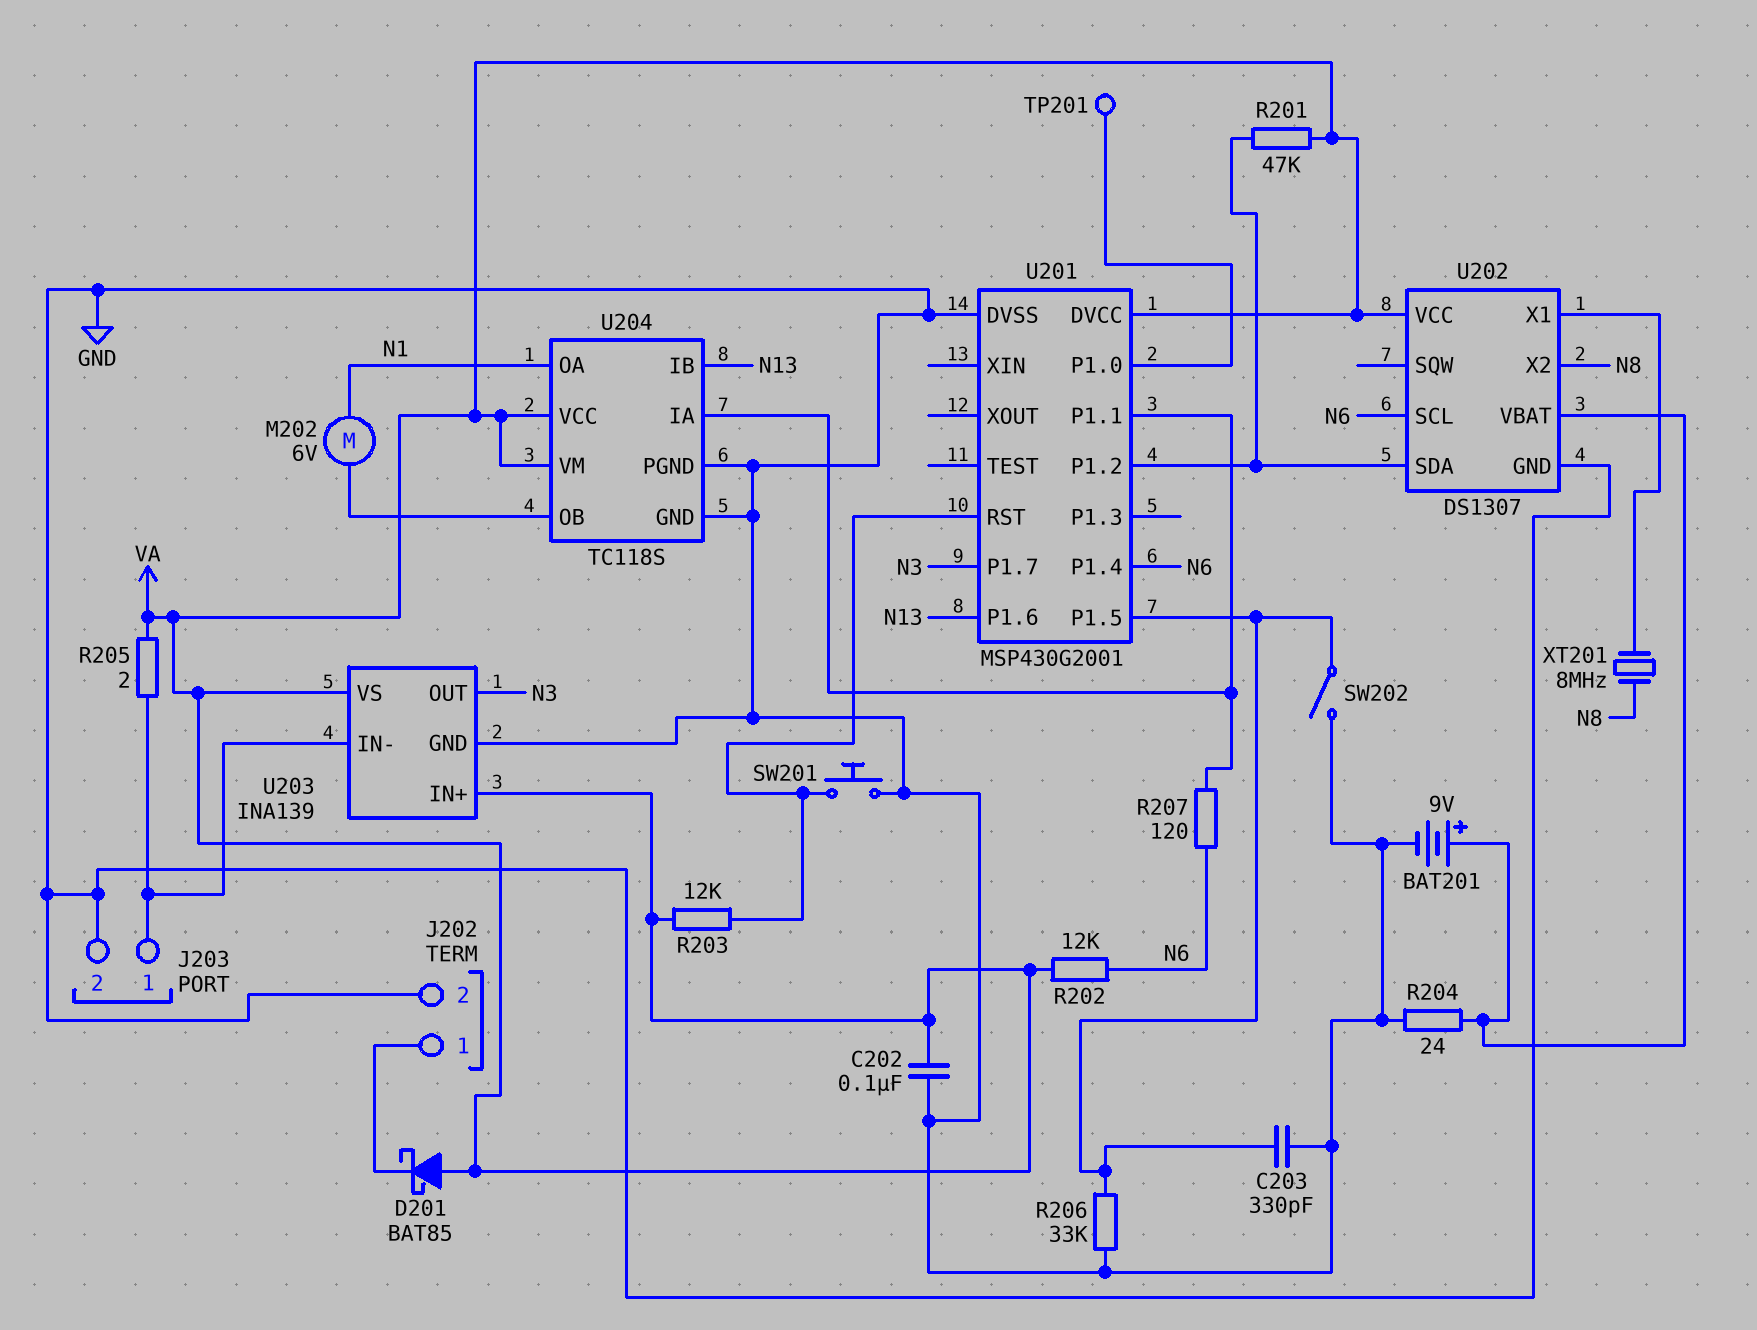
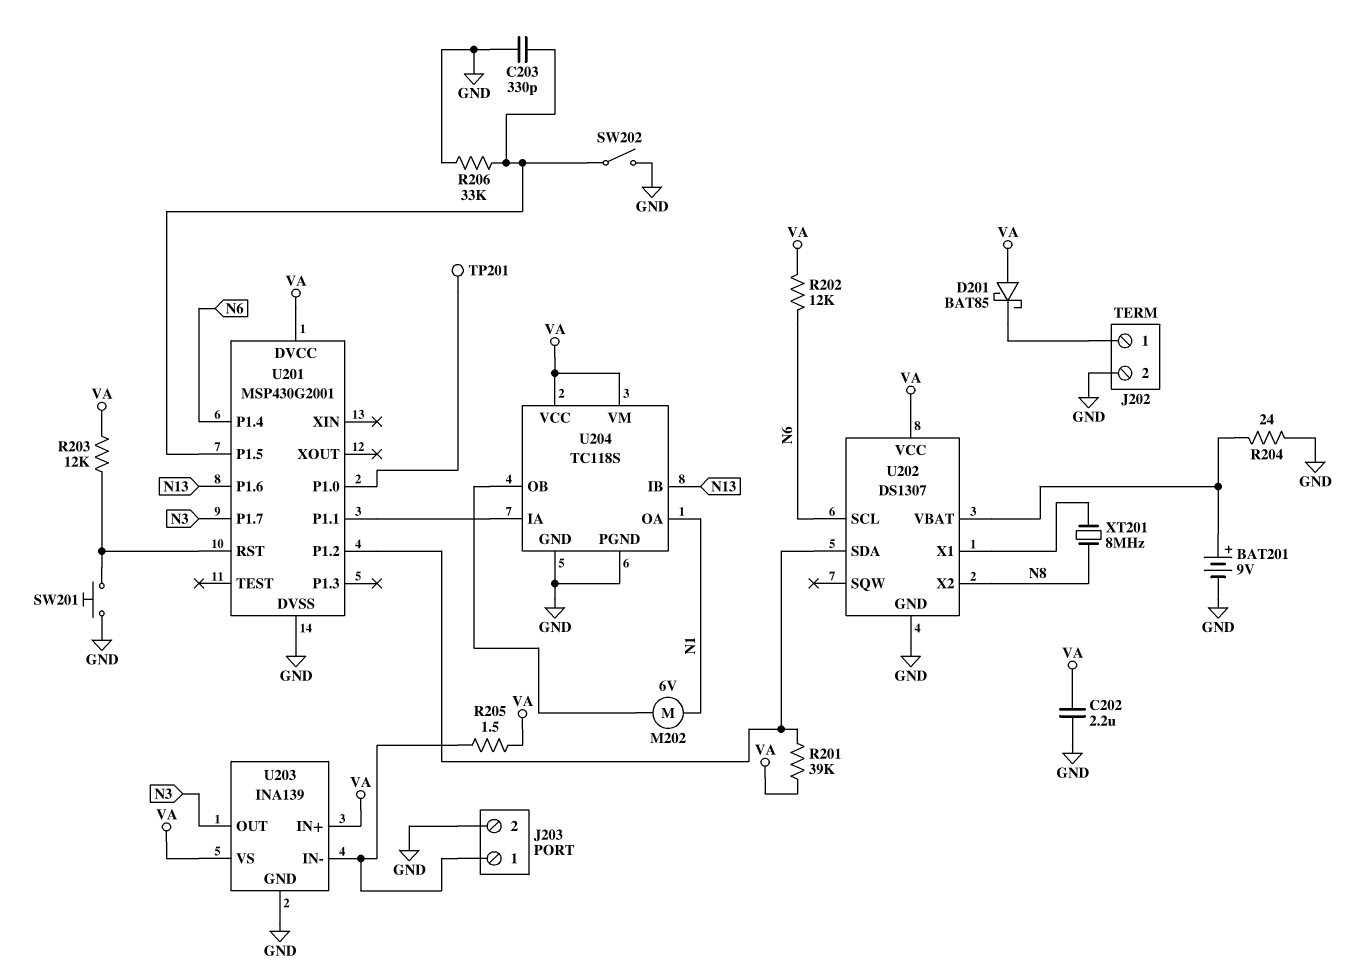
C202: 100nF (GND, VA) -> 2.2uF (GND, VA)
R201: 47k (U201/P1.2, VA) -> 39k (U201/P1.2, VA)
R205: 2 (J203/1, VA) -> 1.5 (J203/1, VA)
R207: 120 (N6, U201/P1.1) -> none

